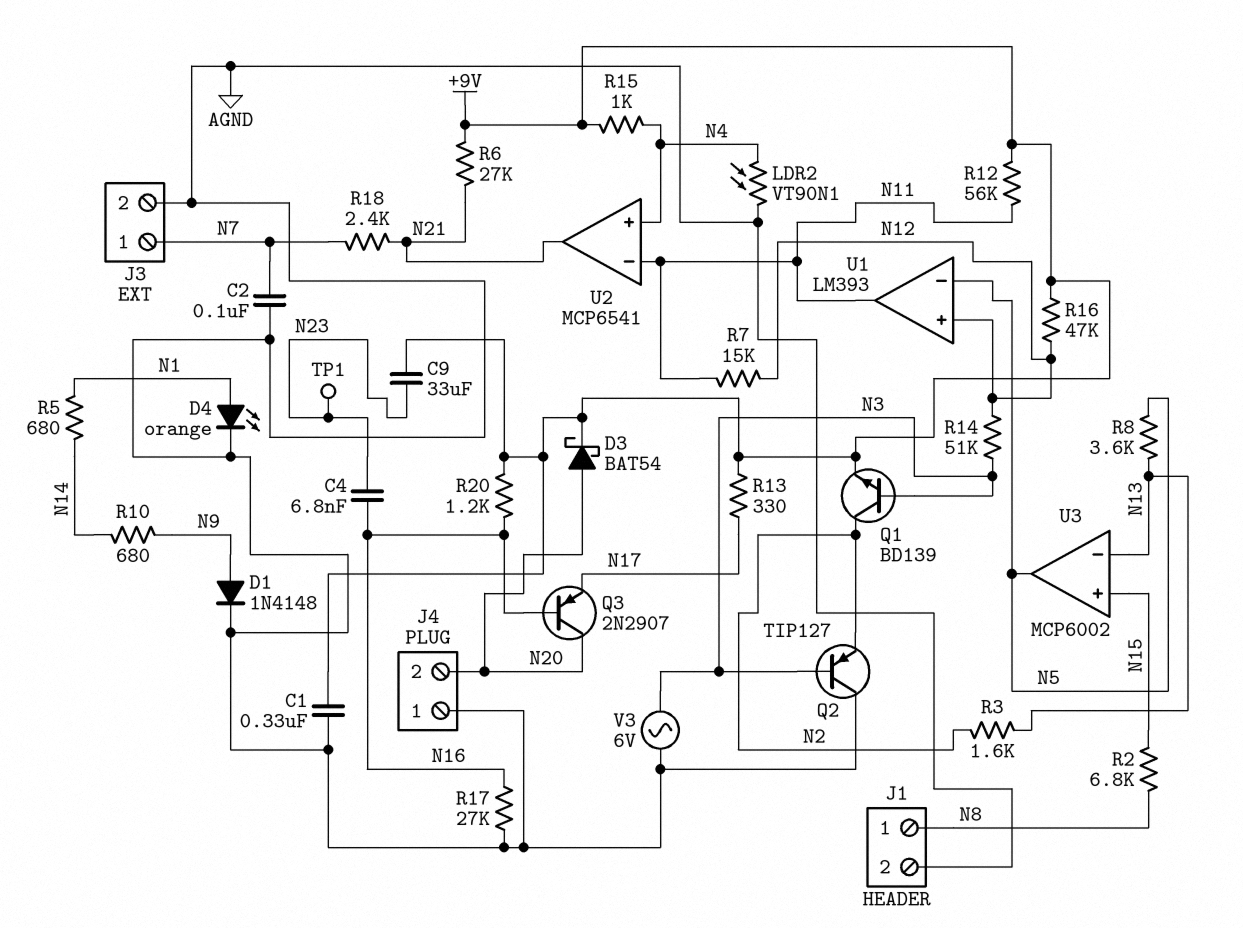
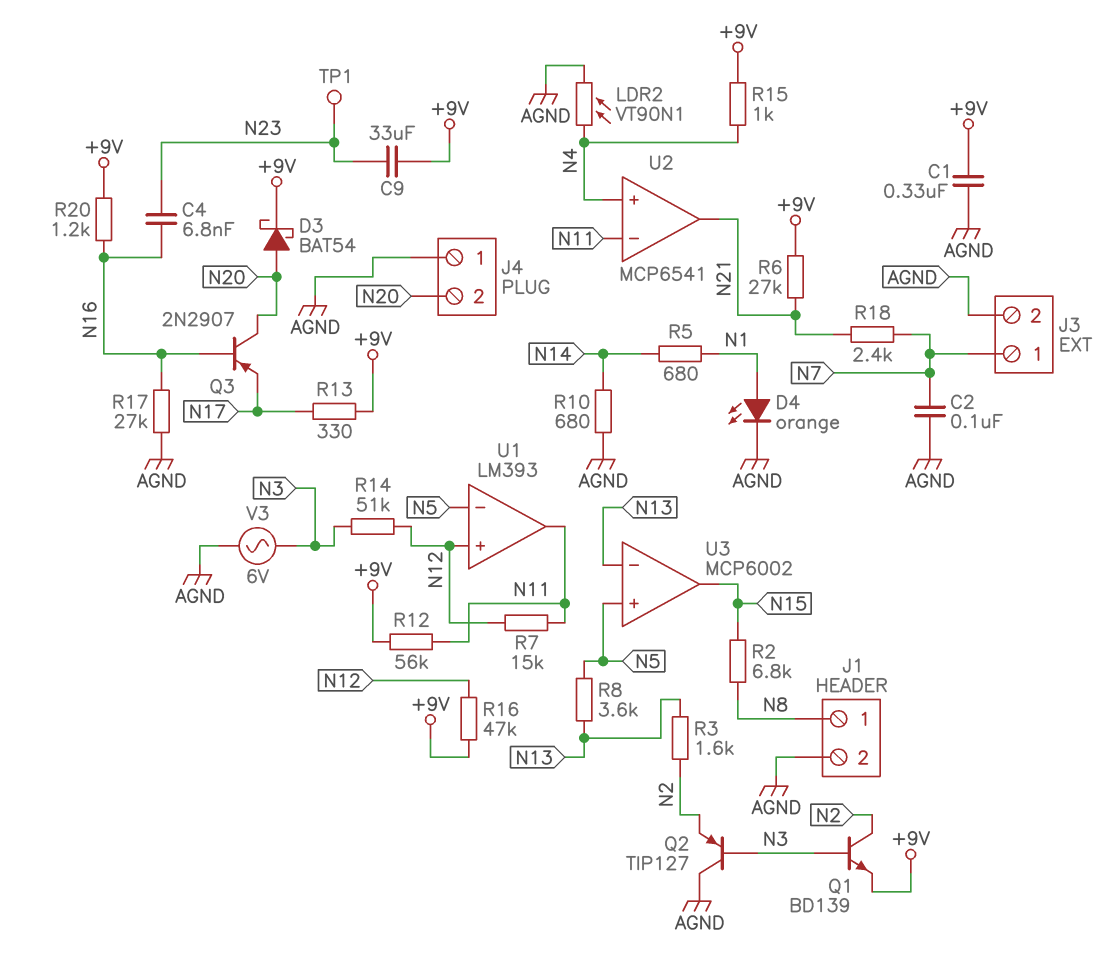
D1: diode 1N4148 (A N9, K AGND) -> none
R10: 680 (N9, N14) -> 680 (AGND, N14)
U3 pin in+: N15 -> N5
U3 pin out: N5 -> N15

